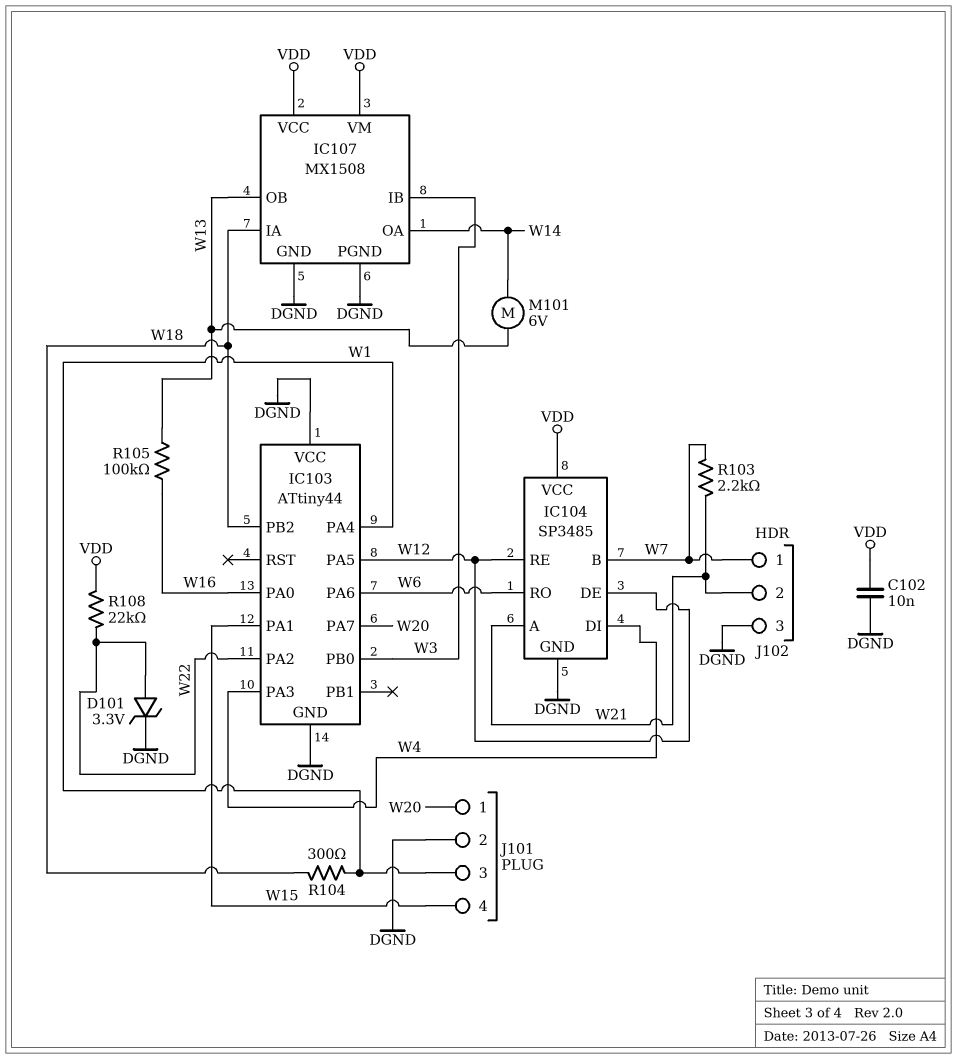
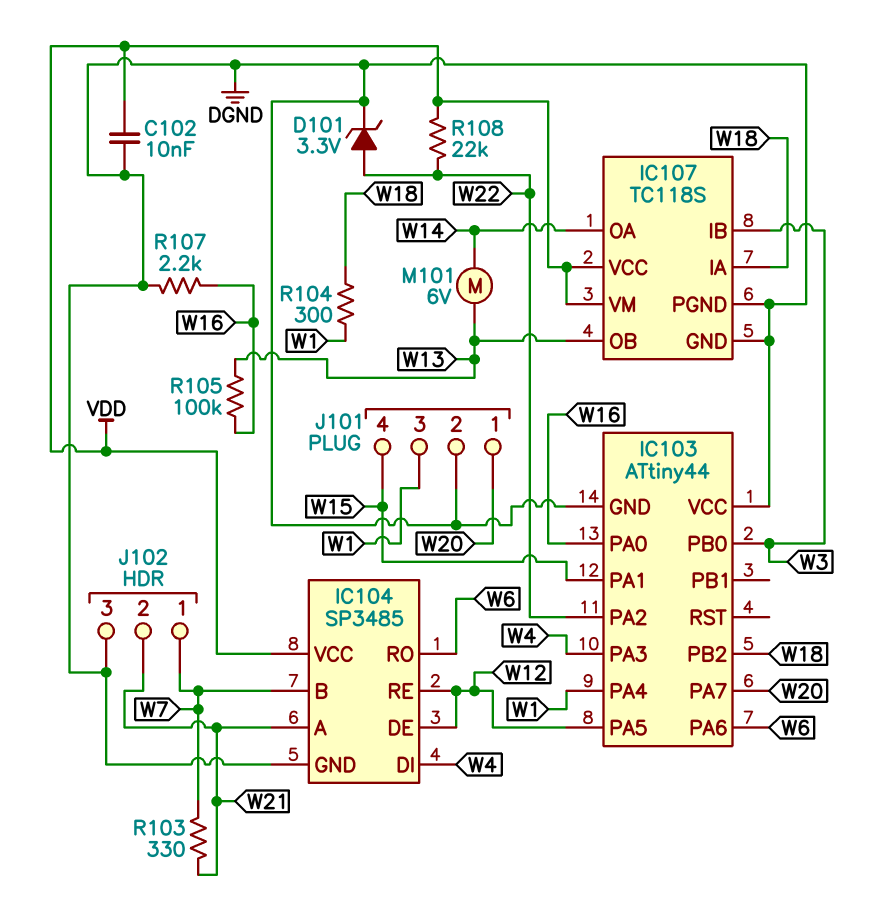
IC107: MX1508 -> TC118S
R103: 2.2k (W7, W21) -> 330 (W7, W21)
R107: none -> 2.2k (DGND, W16)

